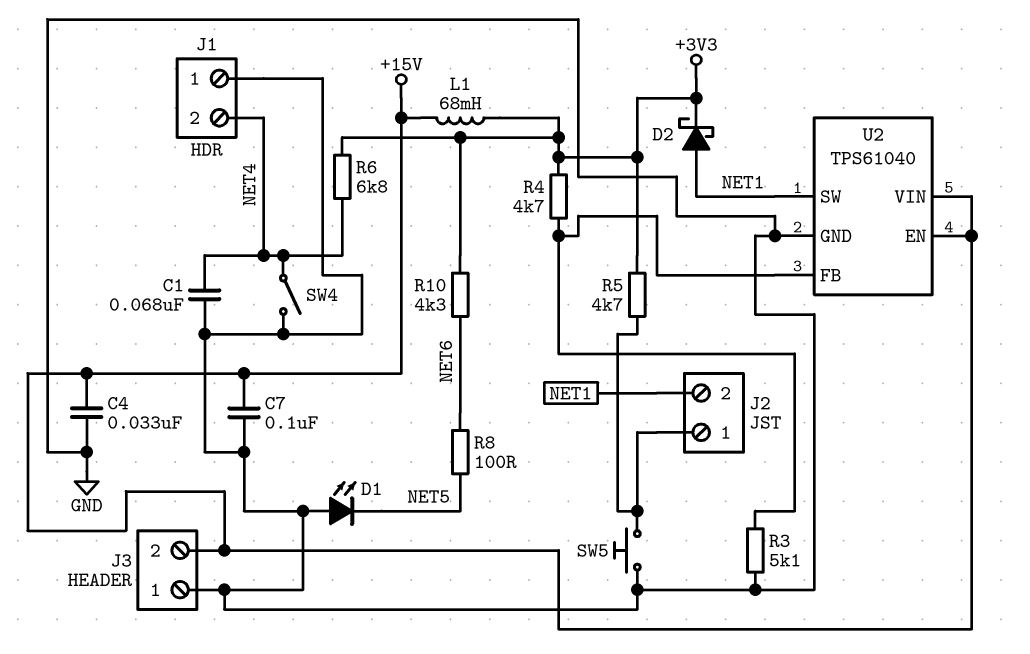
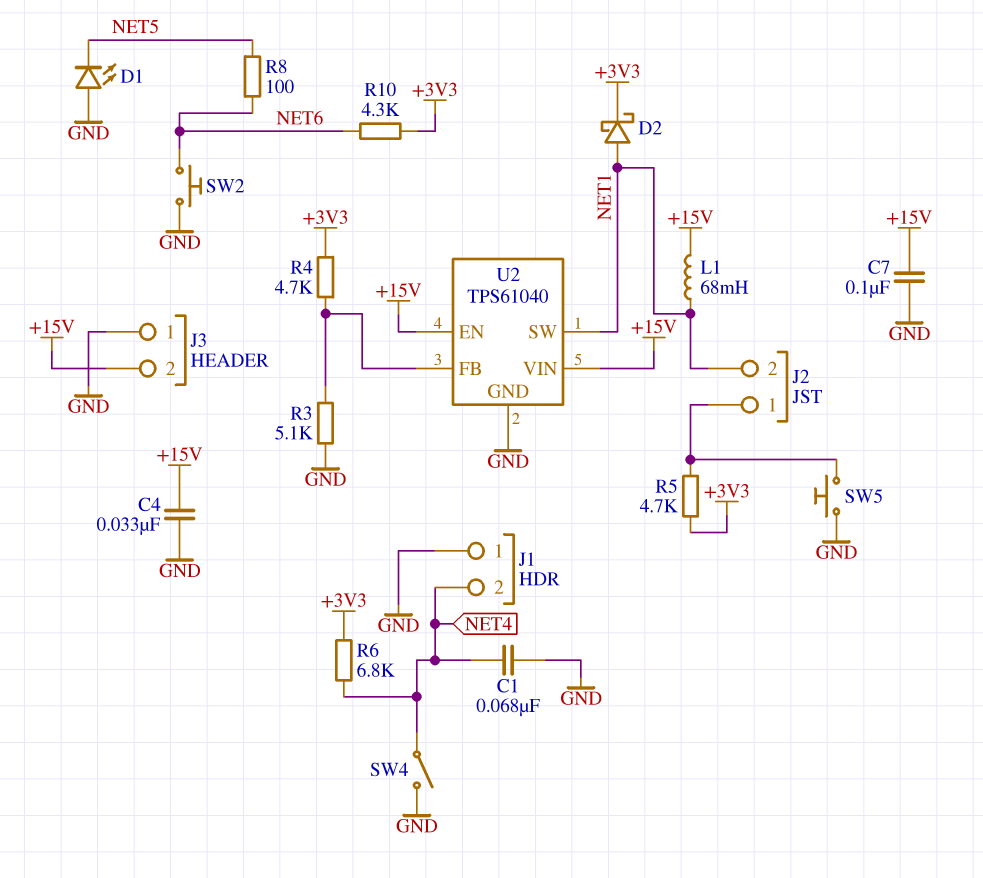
L1: 68mH (+3V3, +15V) -> 68mH (+15V, NET1)
SW2: none -> button (GND, NET6)

